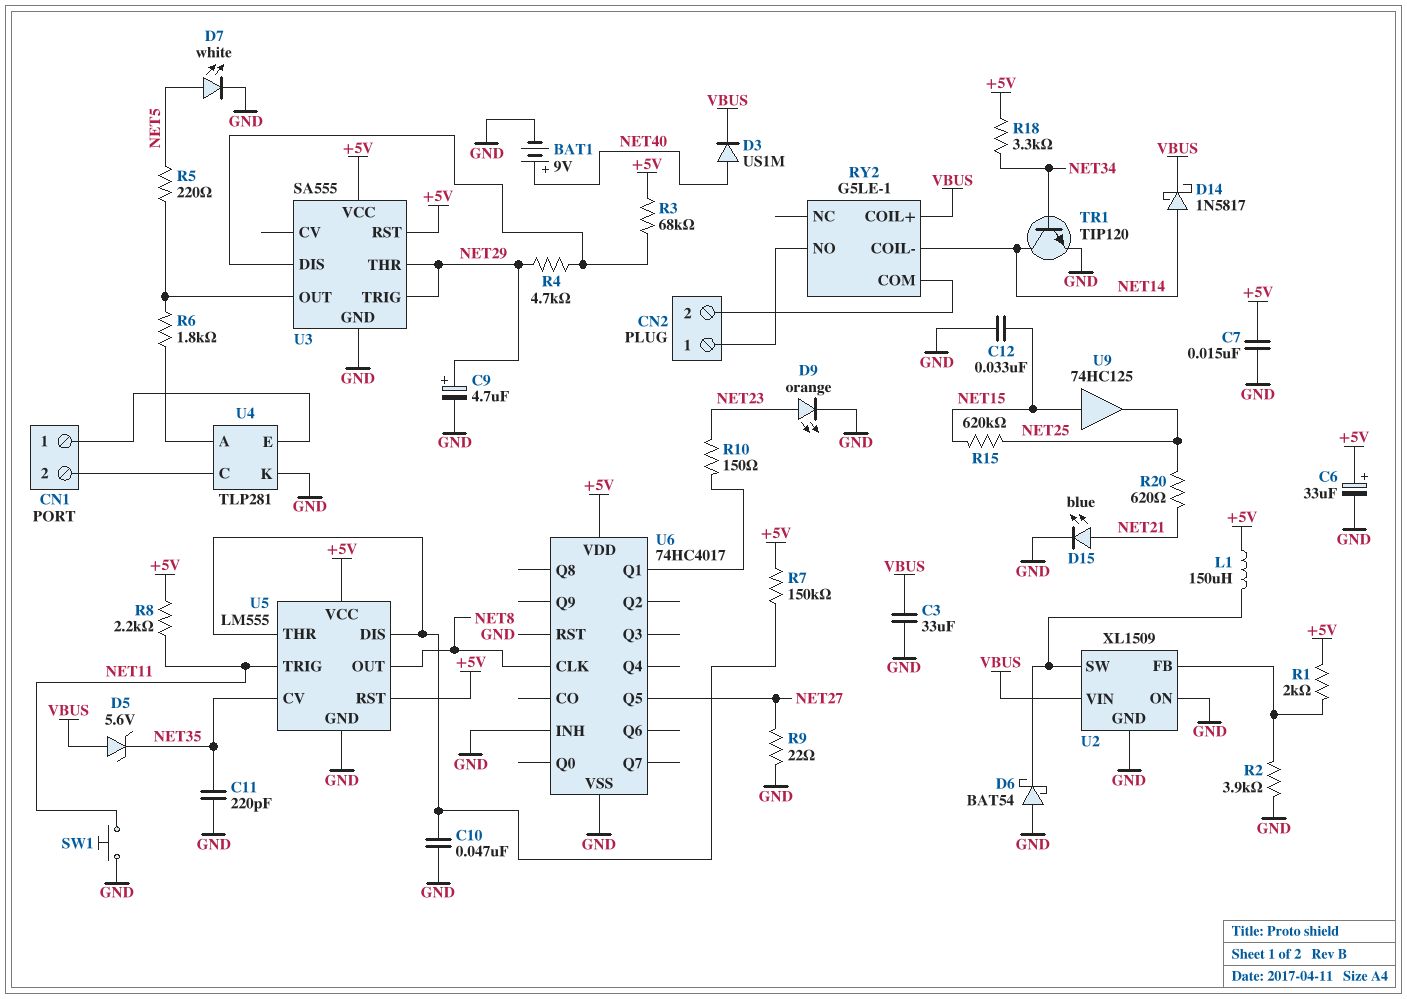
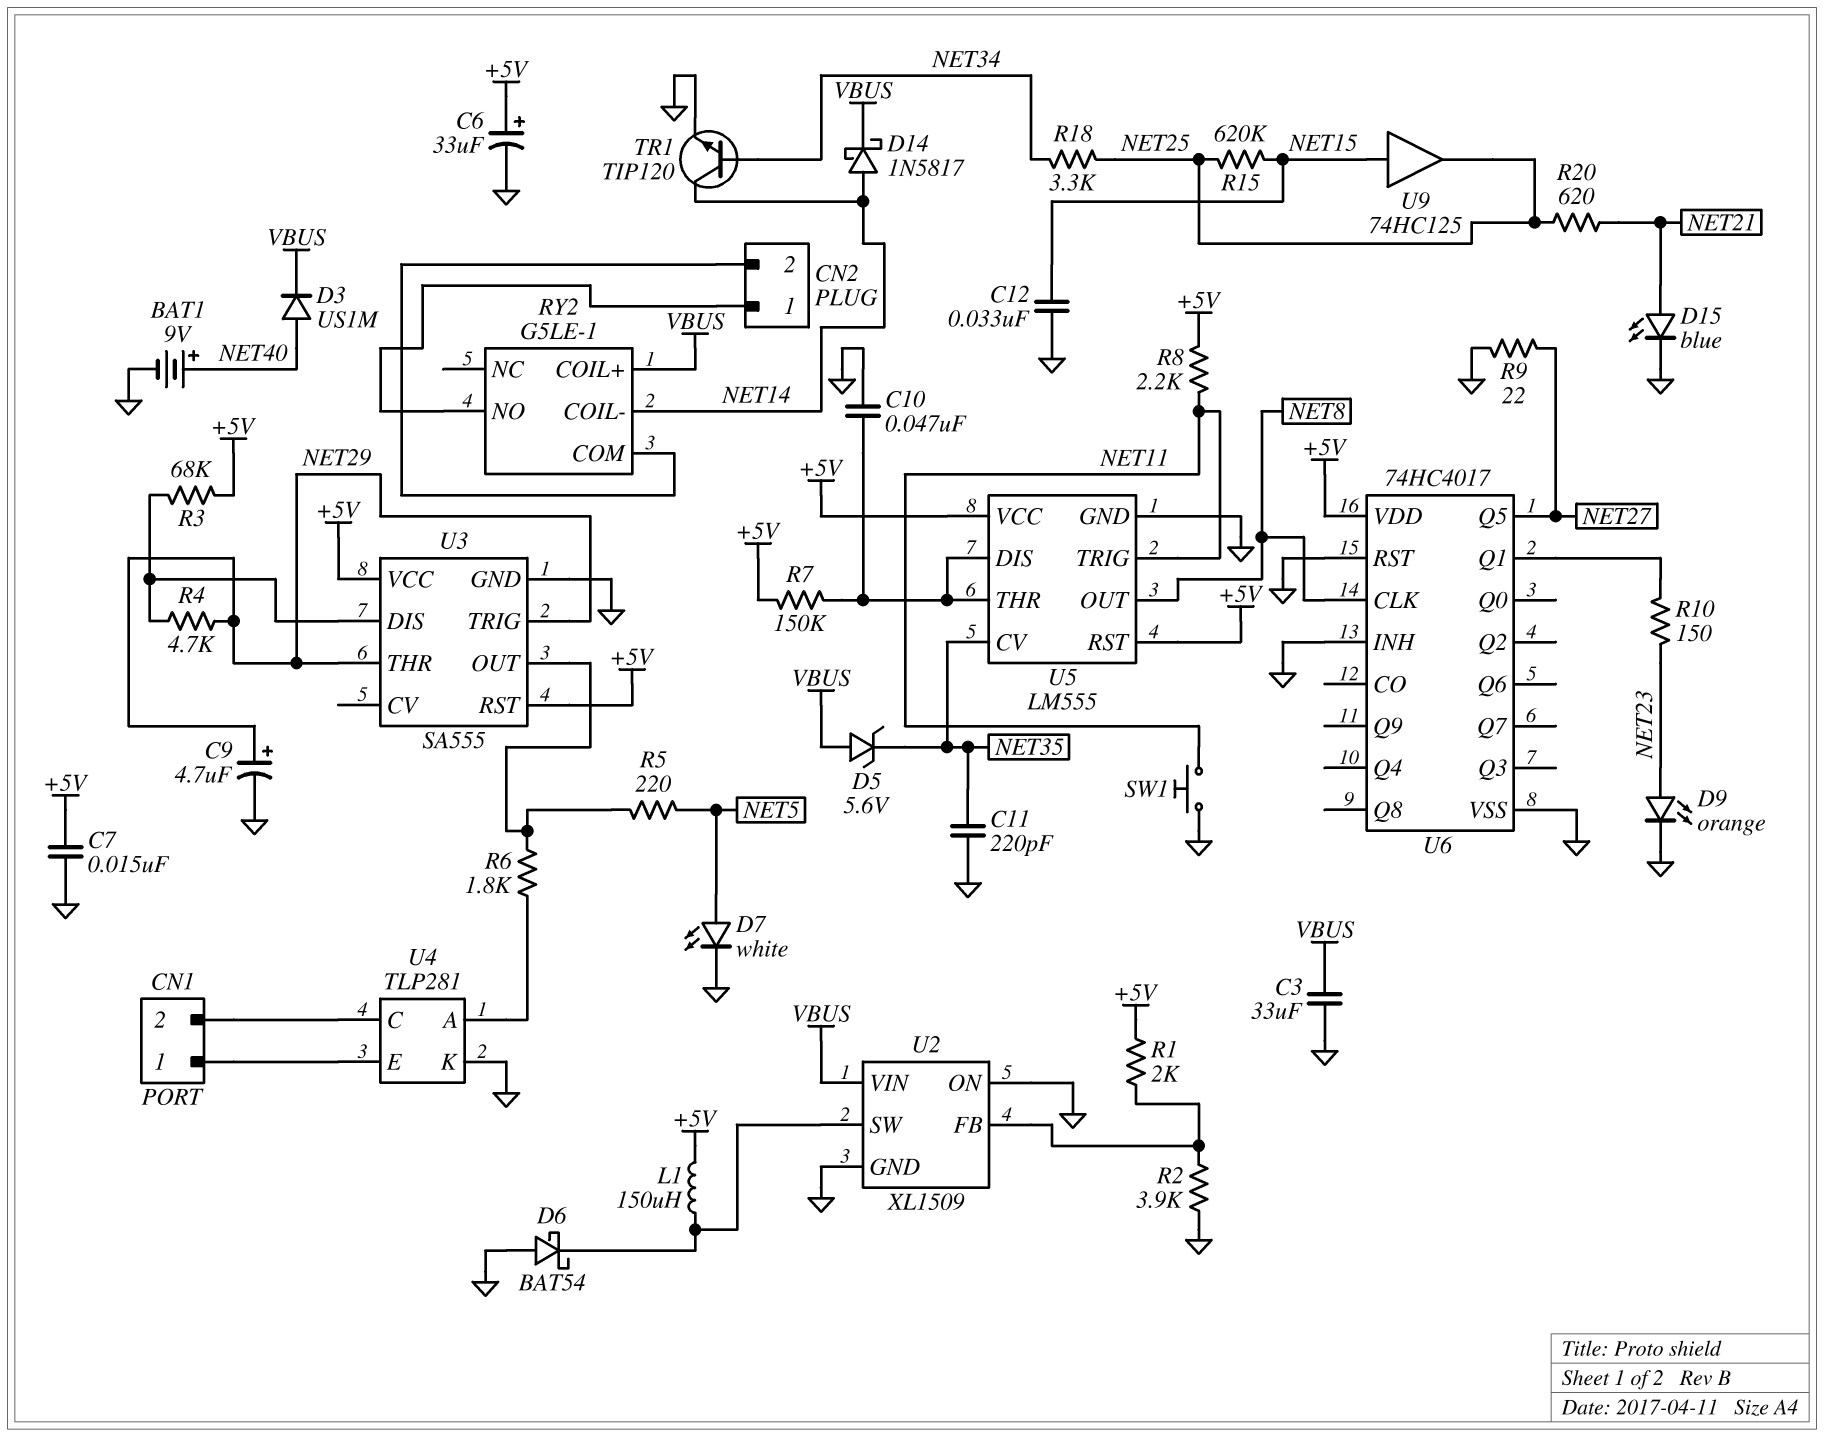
R18: 3.3k (+5V, NET34) -> 3.3k (NET25, NET34)

